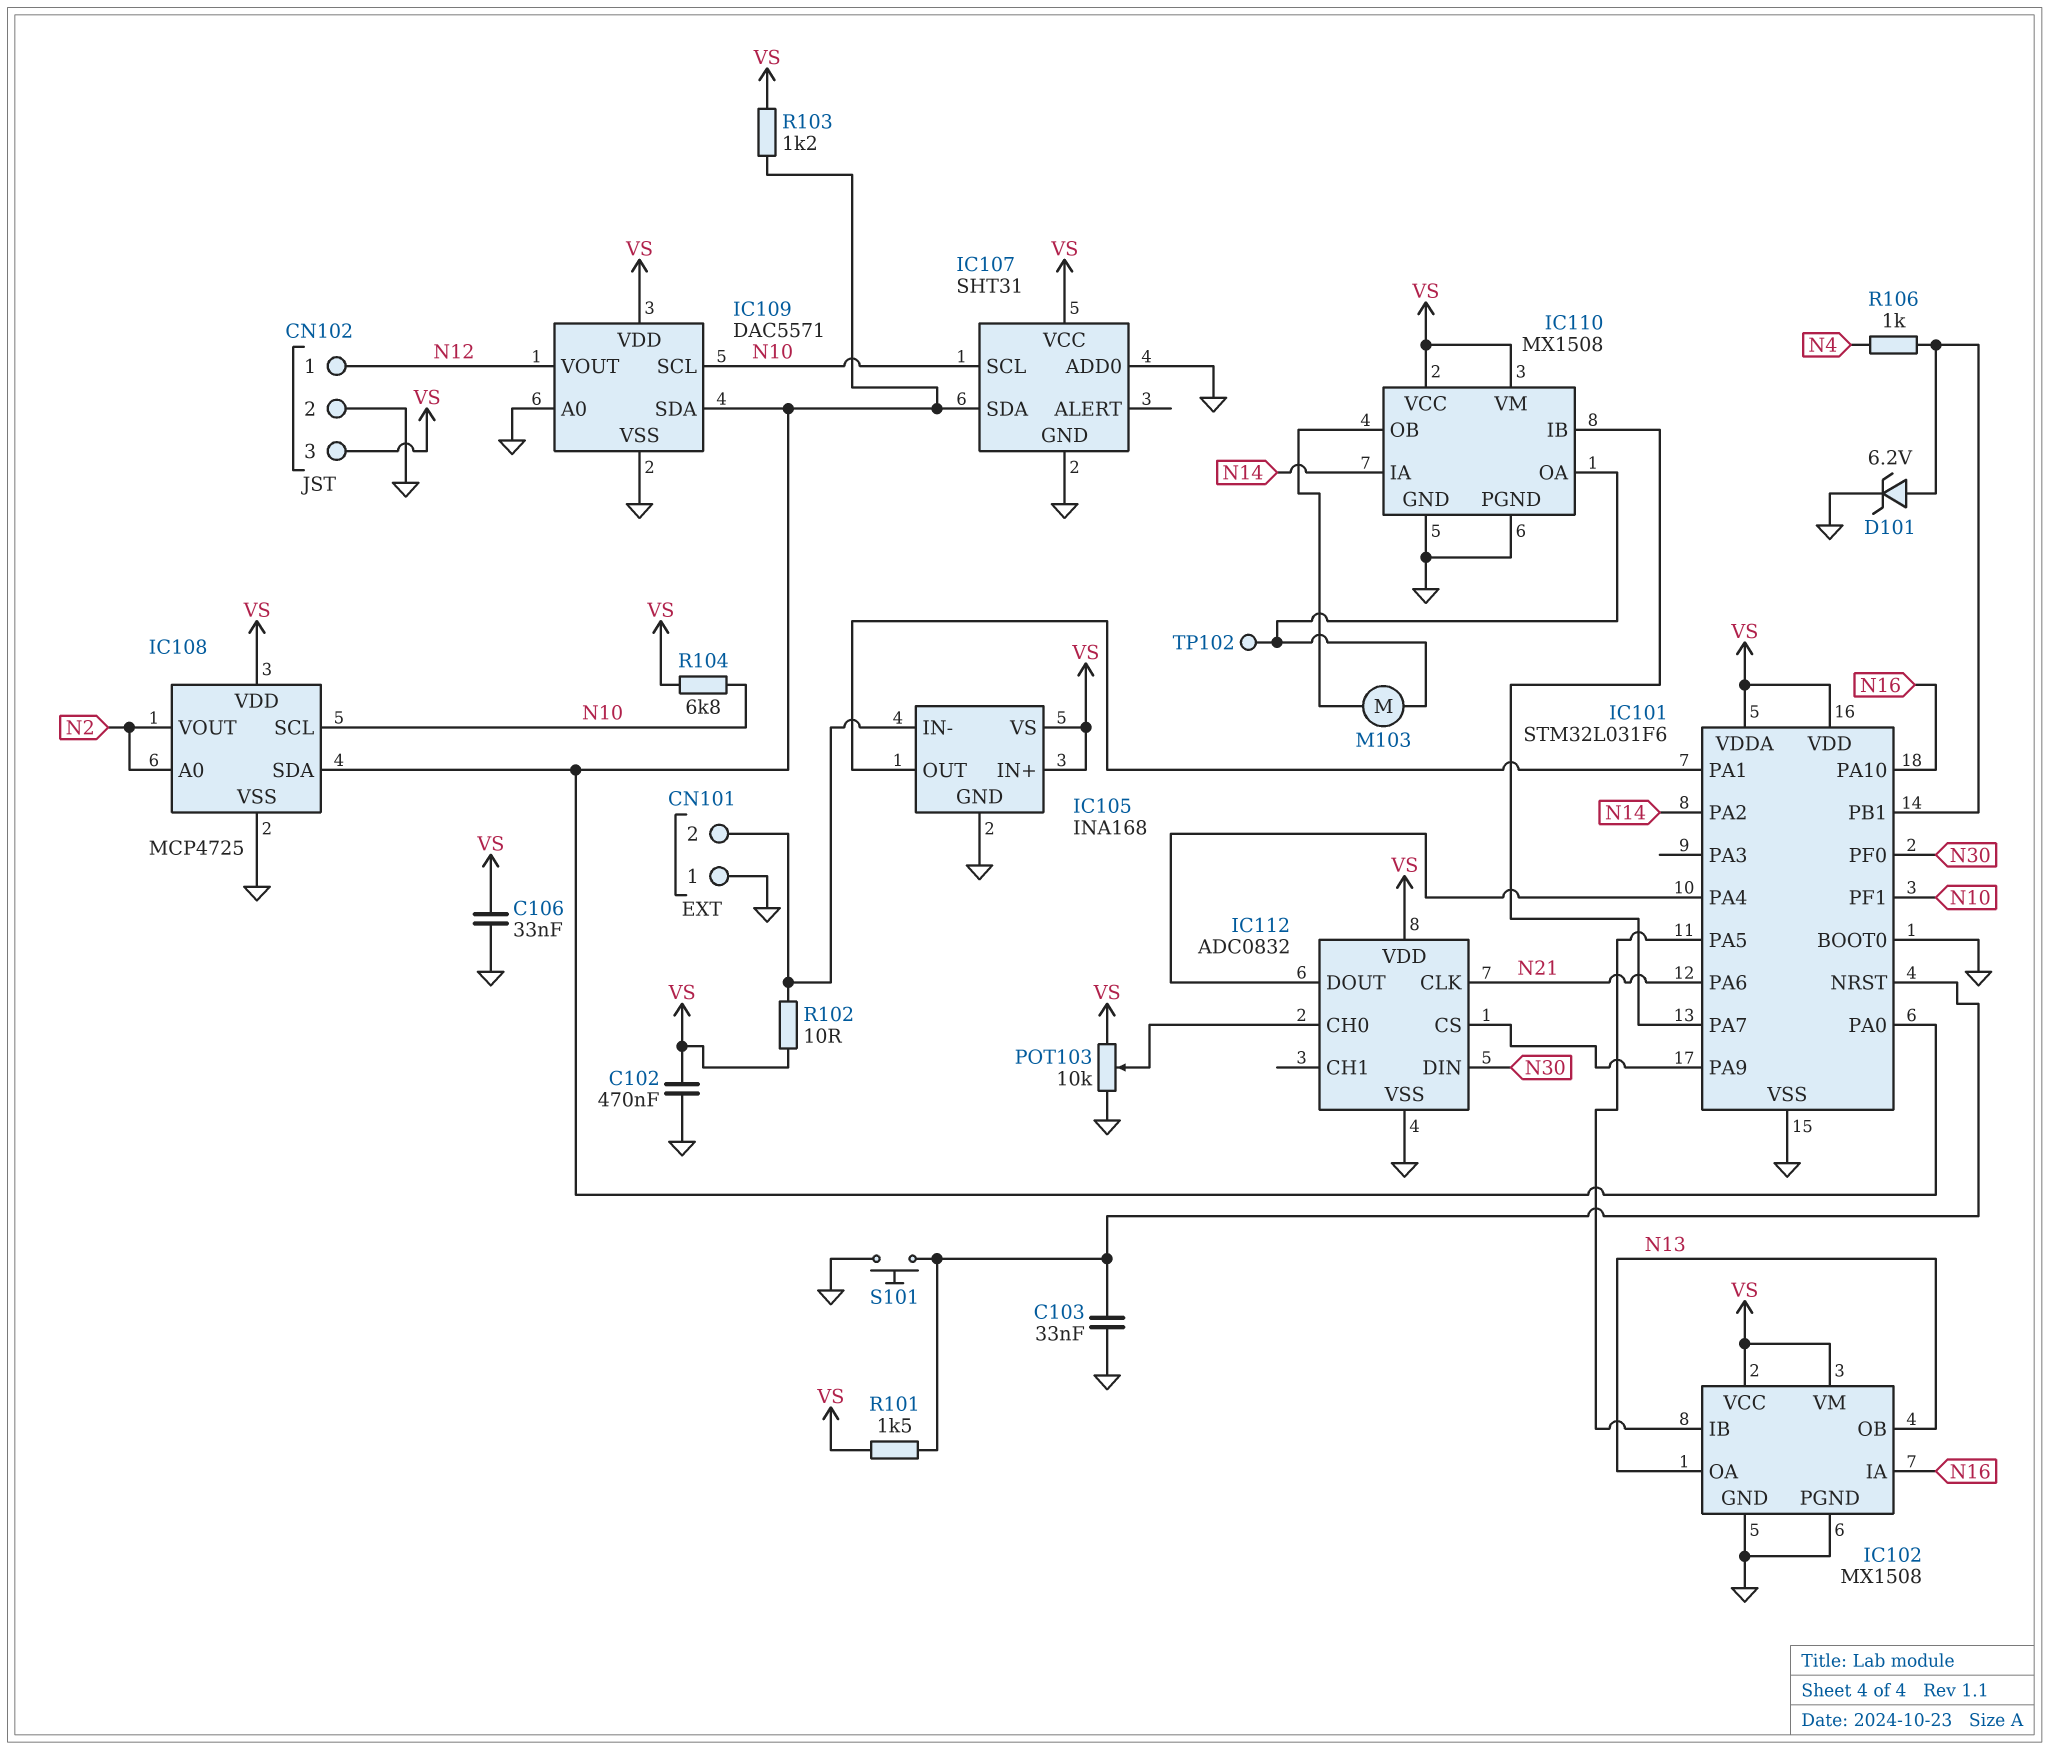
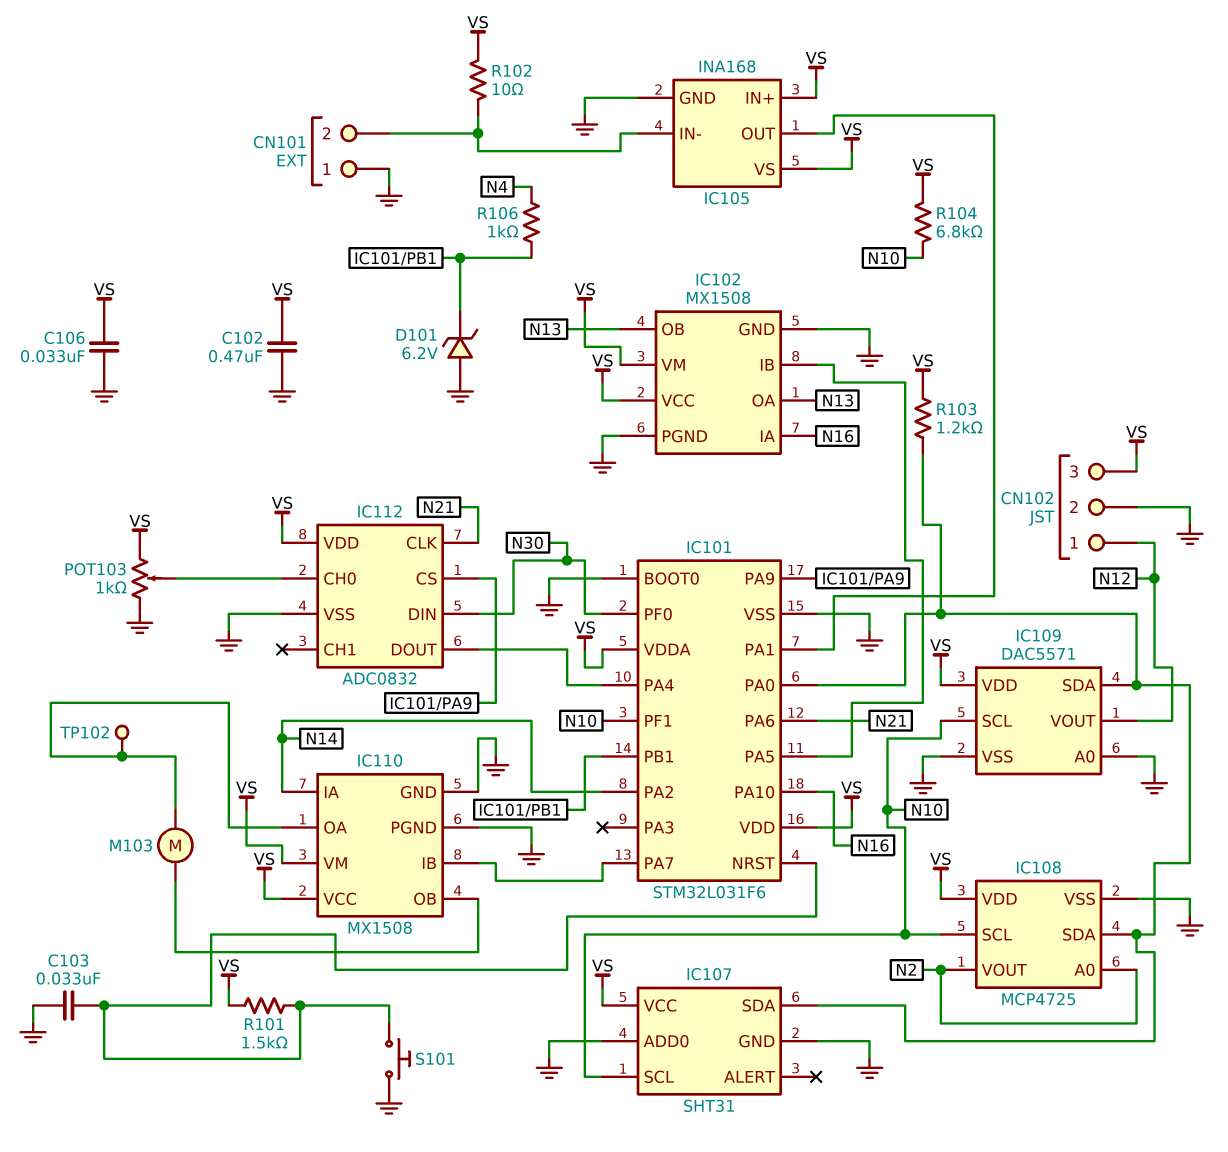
D101: zener 6.2V (A IC101/PB1, K GND) -> zener 6.2V (A GND, K IC101/PB1)
POT103: 10k (GND, VS, wiper IC112/CH0) -> 1k (GND, VS, wiper IC112/CH0)

